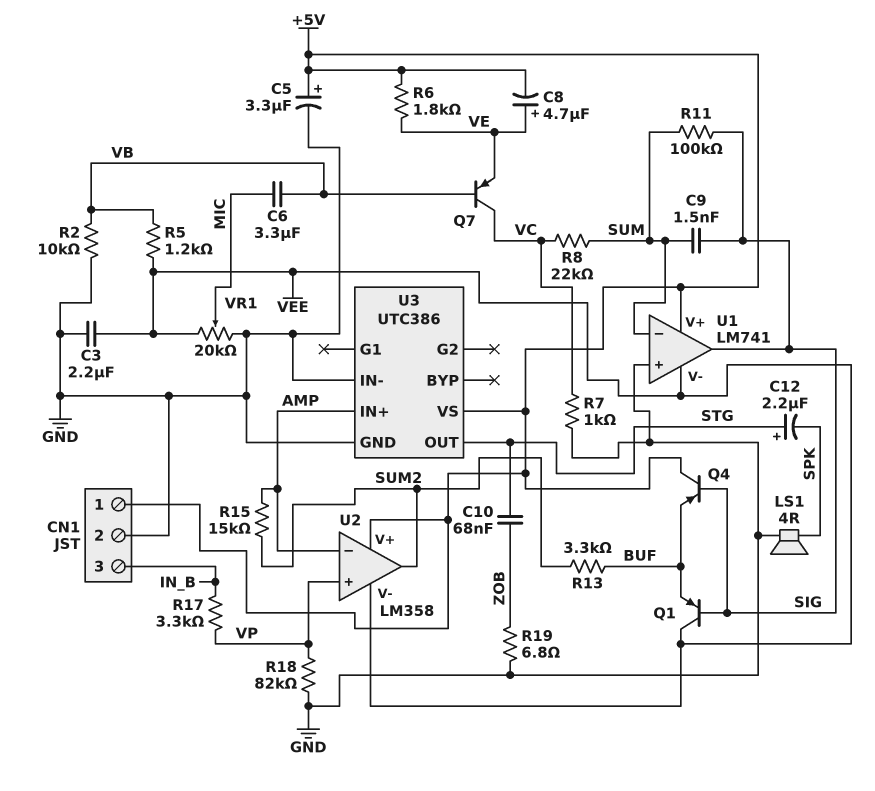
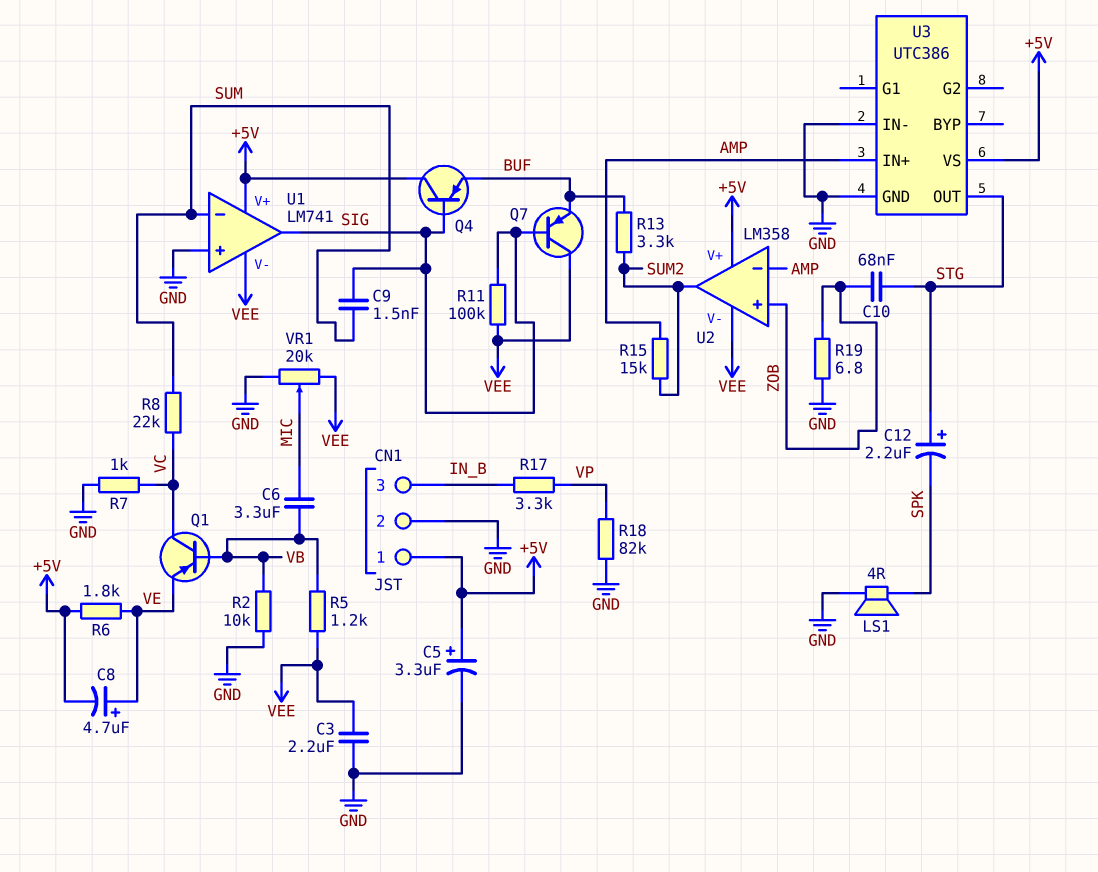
Q1: PNP (B SIG, C VEE, E BUF) -> PNP (B VB, C VC, E VE)
Q7: PNP (B VB, C VC, E VE) -> PNP (B SIG, C VEE, E BUF)
R11: 100k (SIG, SUM) -> 100k (SIG, VEE)
U2 pin in+: VP -> ZOB

